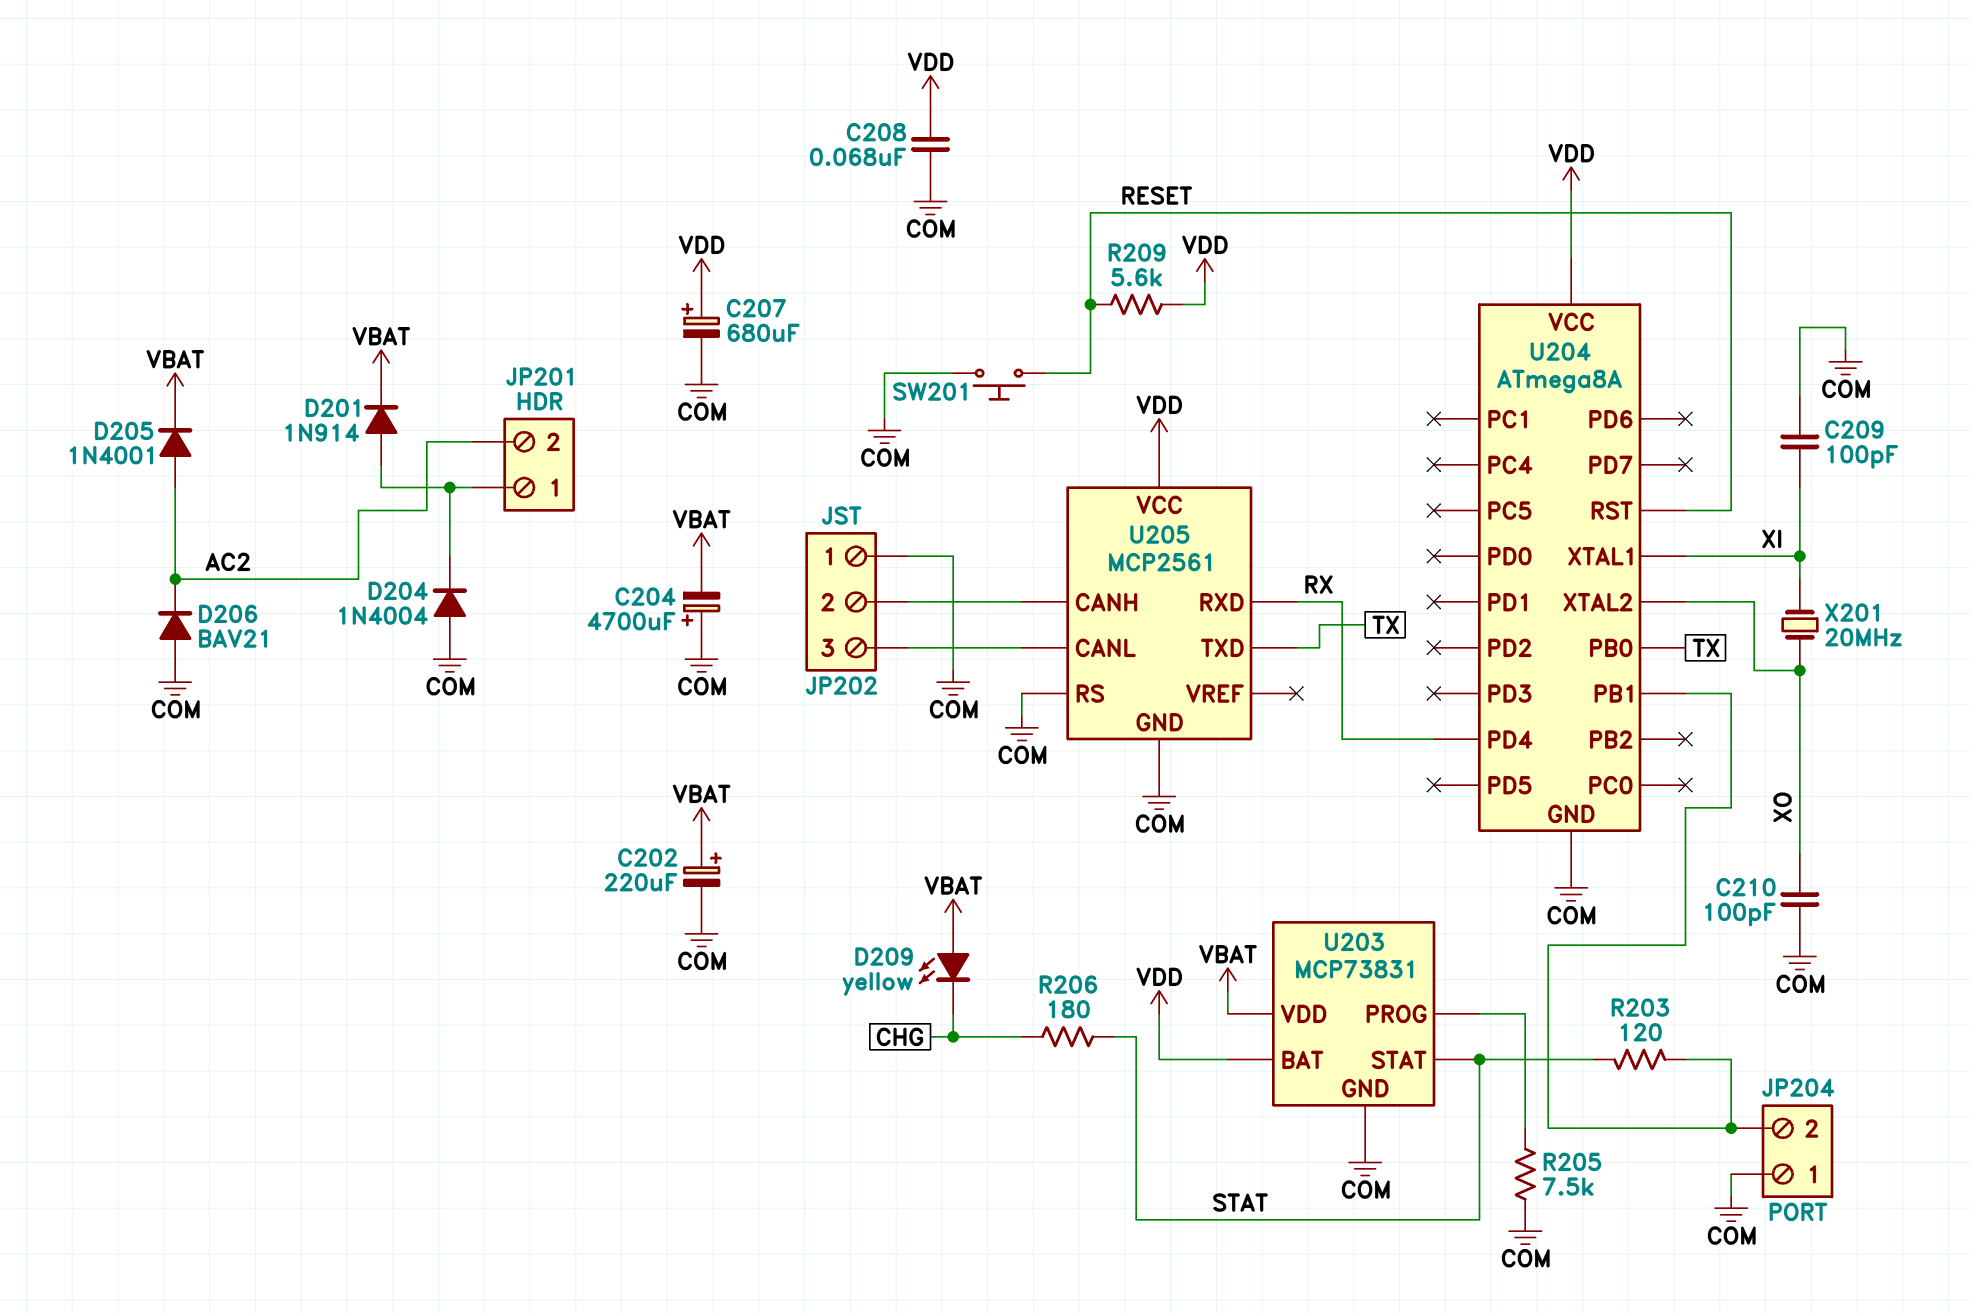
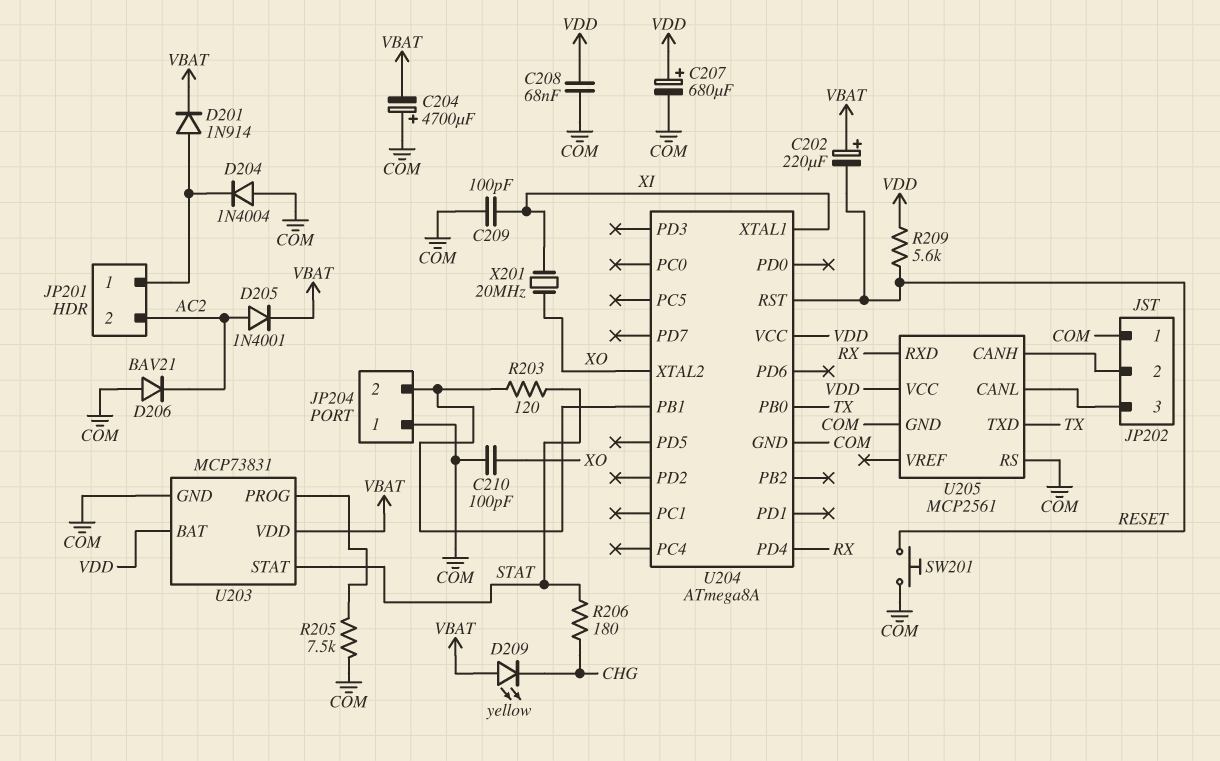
C202: 220uF (plus VBAT, minus COM) -> 220uF (plus VBAT, minus RESET)

